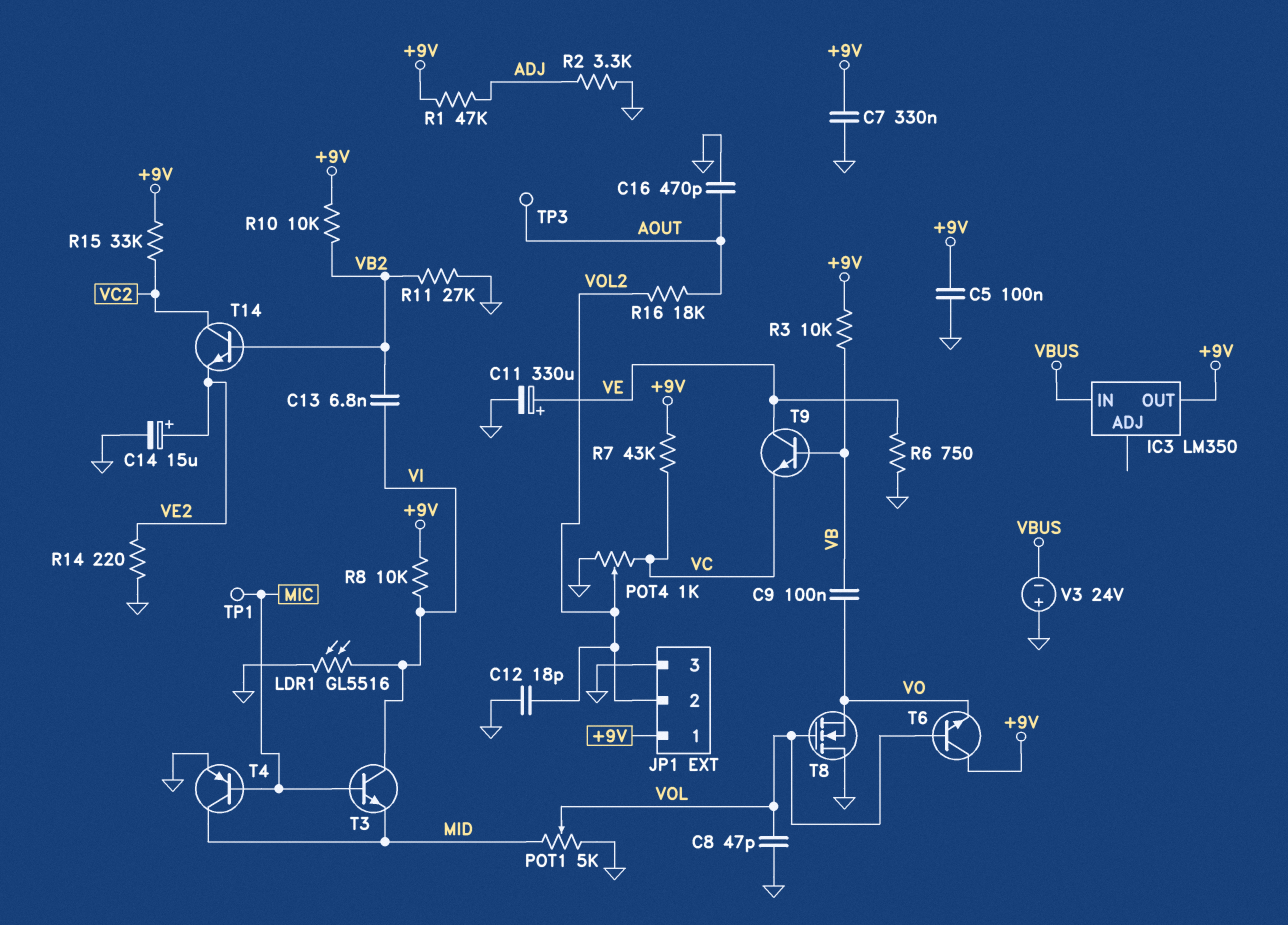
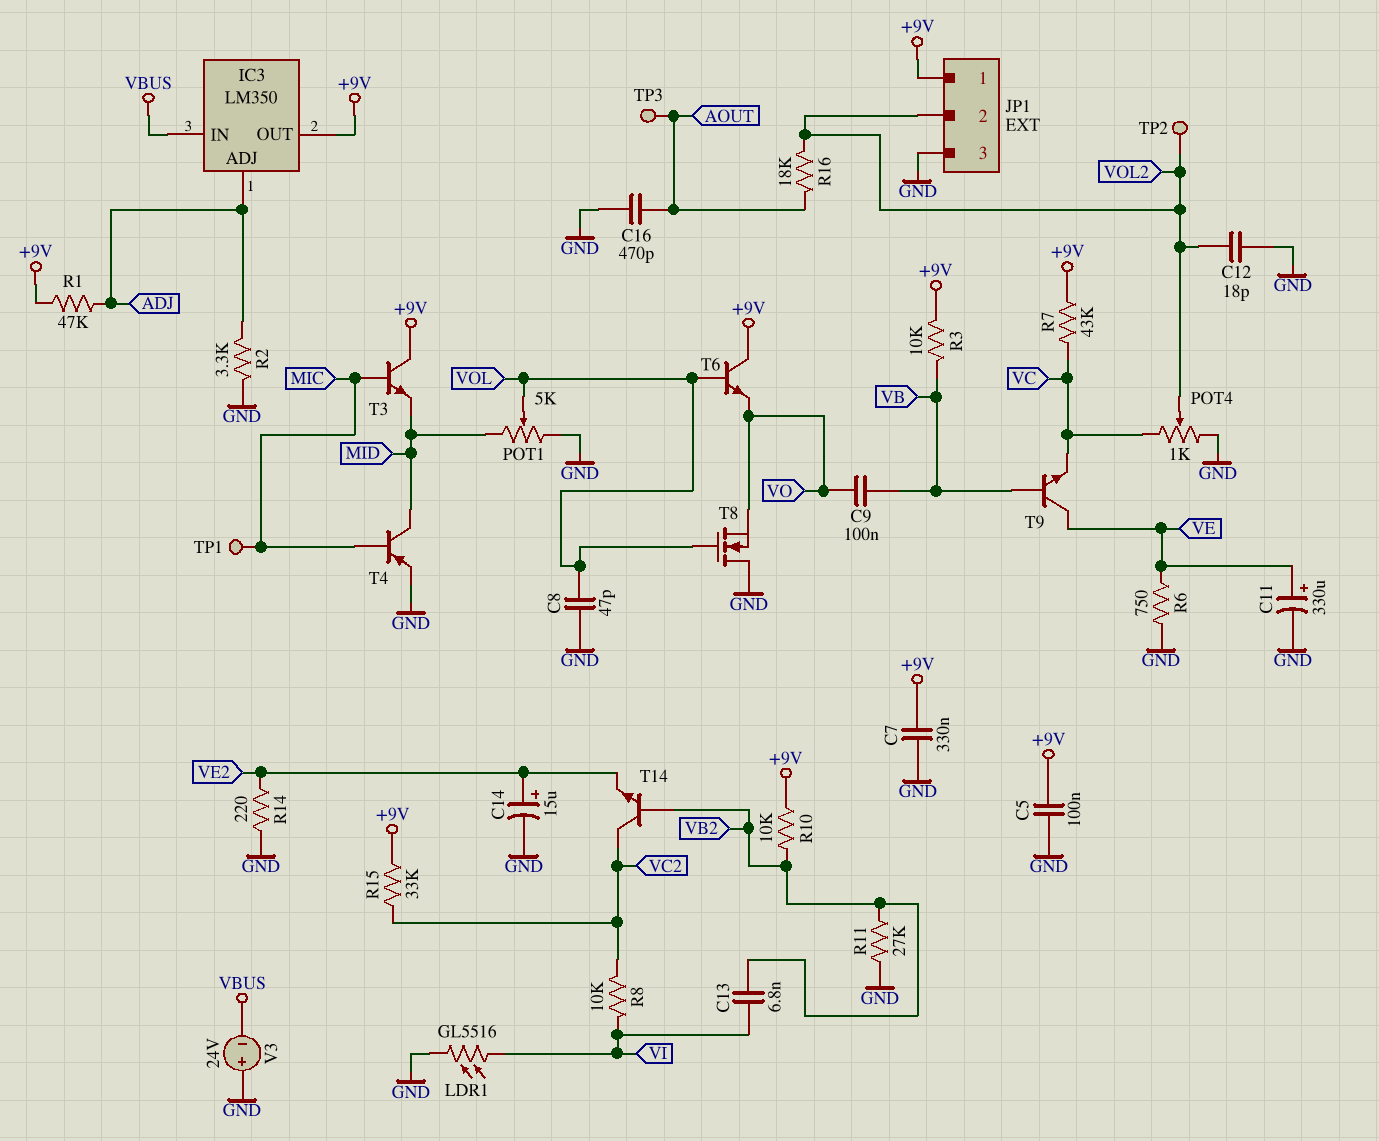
IC3 pin ADJ: none -> ADJ
R8: 10k (+9V, VI) -> 10k (VC2, VI)
T3: NPN (B MIC, C VI, E MID) -> NPN (B MIC, C +9V, E MID)
TP2: none -> test point (VOL2)

